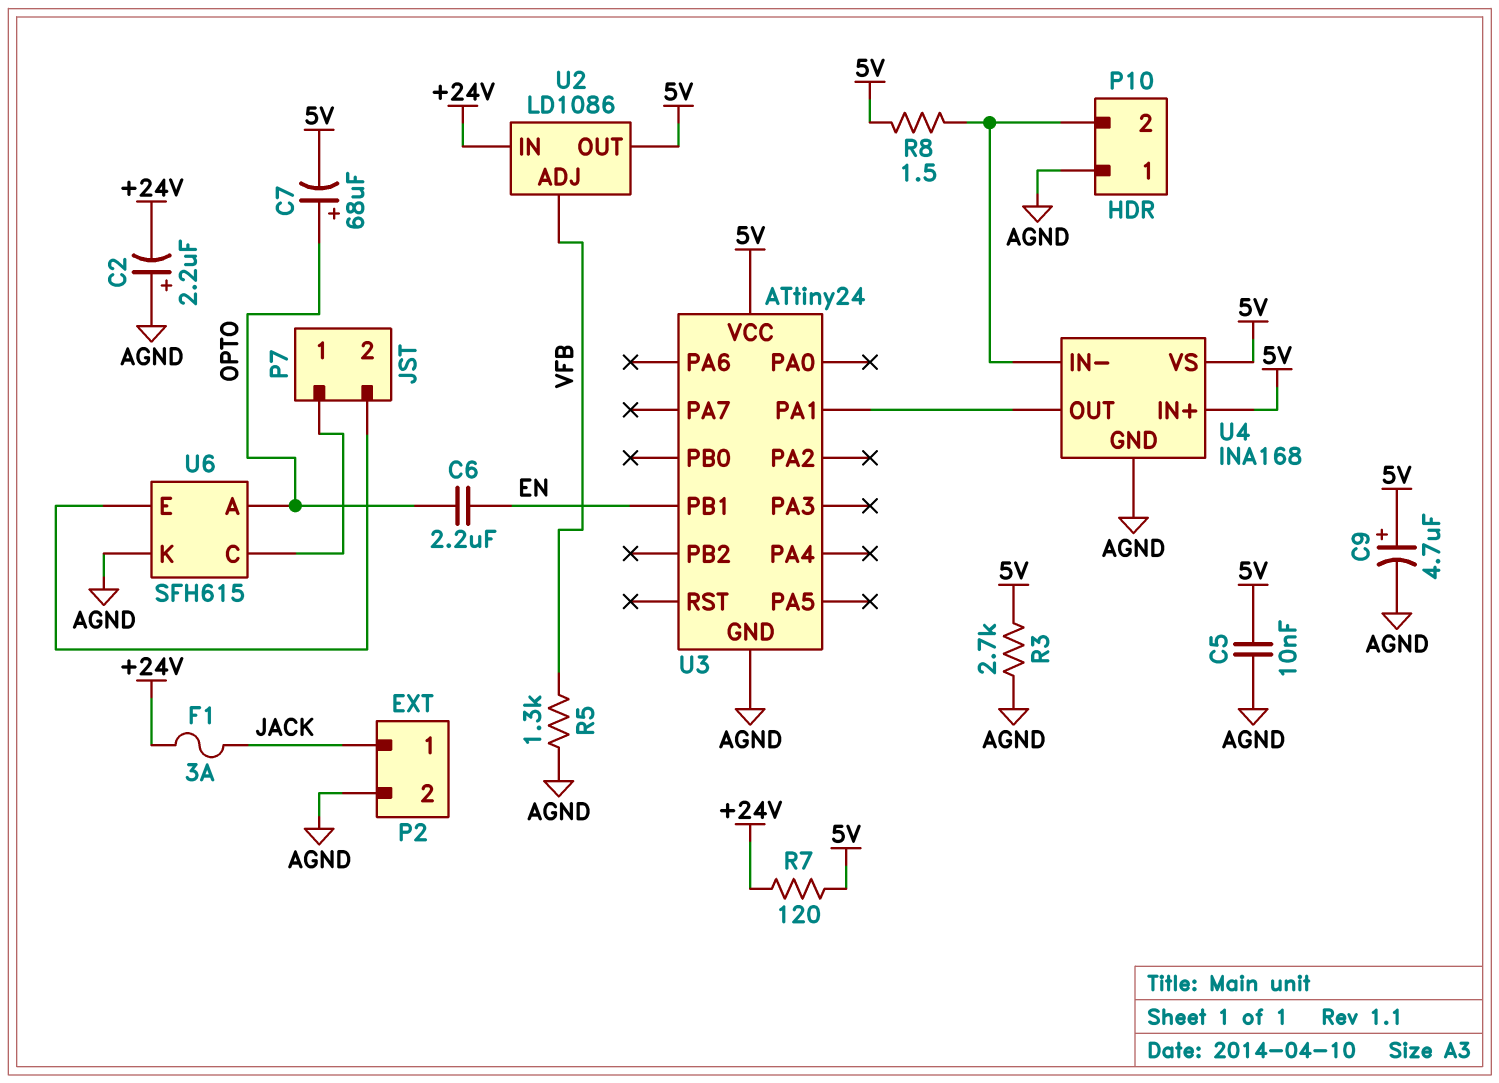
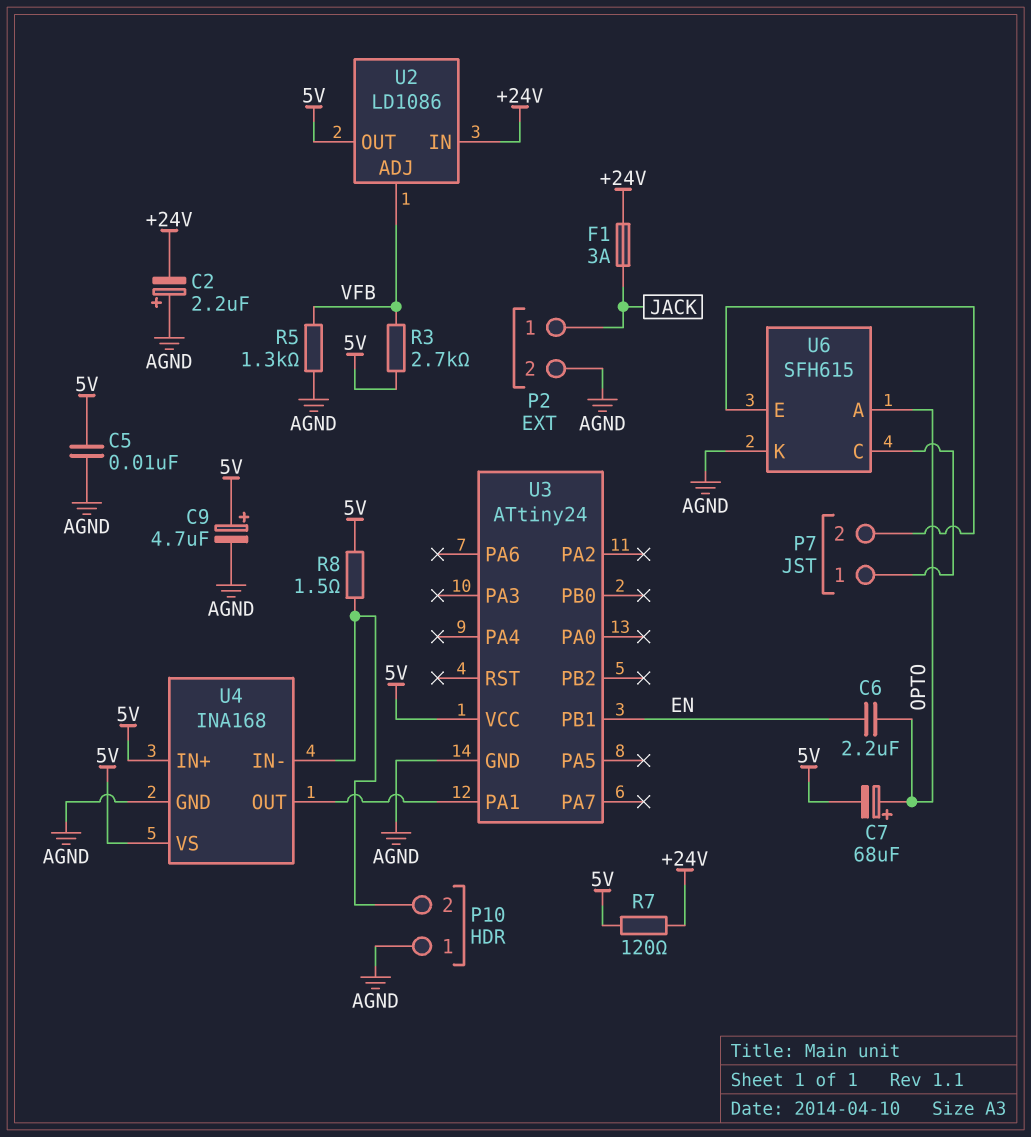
R3: 2.7k (5V, AGND) -> 2.7k (5V, VFB)

